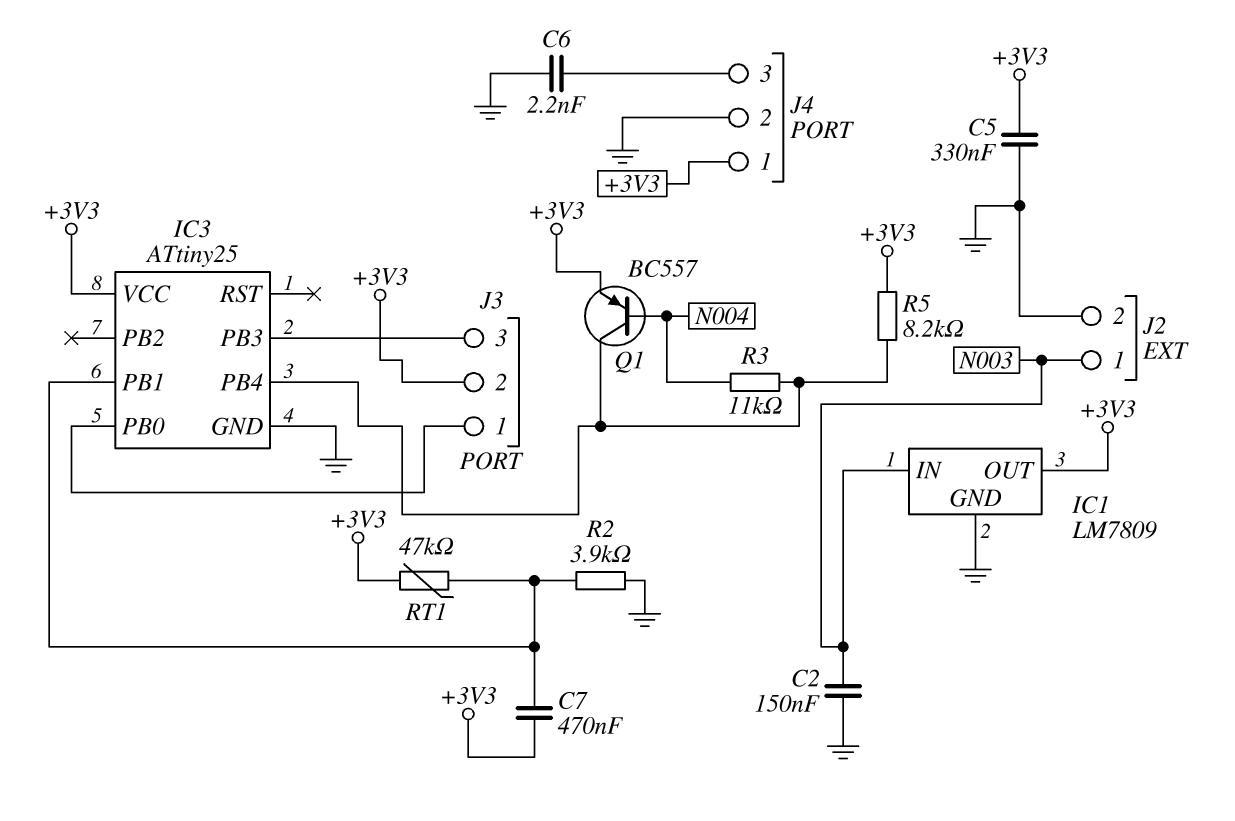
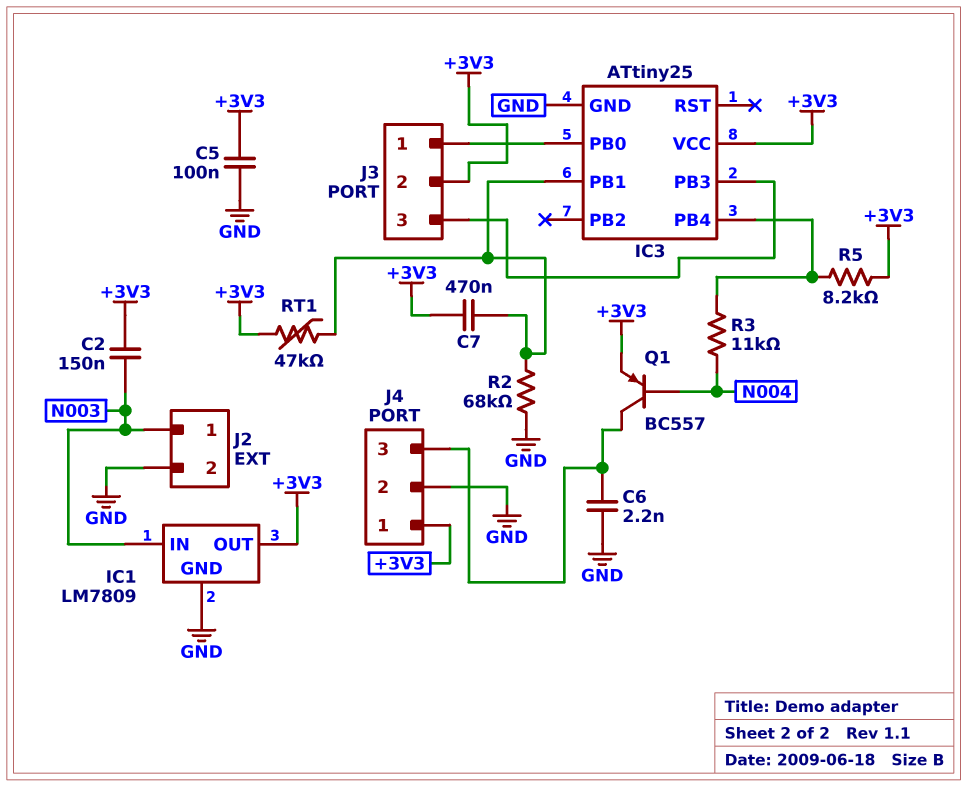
C2: 150nF (GND, N003) -> 150nF (+3V3, N003)
C5: 330nF (+3V3, GND) -> 100nF (+3V3, GND)
Q1: PNP BC557 (B N004, C IC3/PB4, E +3V3) -> PNP BC557 (B N004, C J4/3, E +3V3)
R2: 3.9k (GND, IC3/PB1) -> 68k (GND, IC3/PB1)

